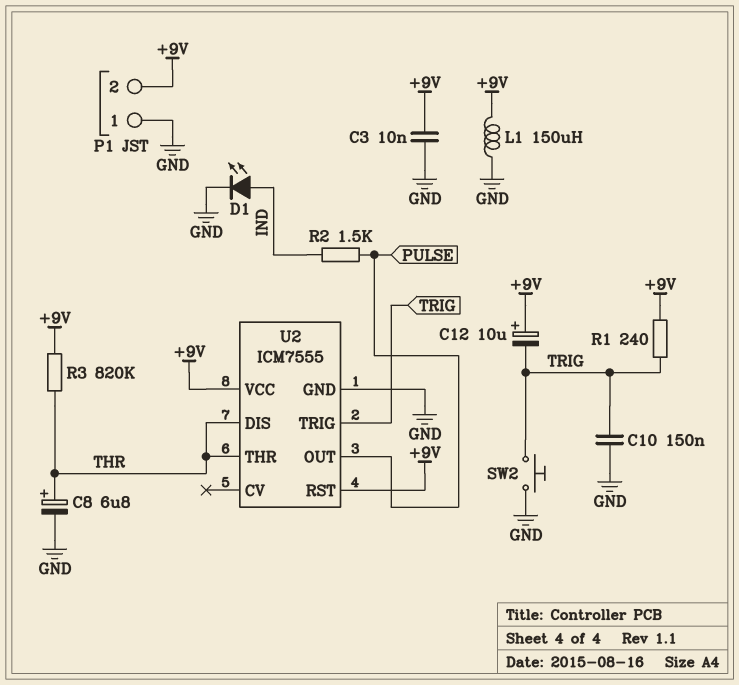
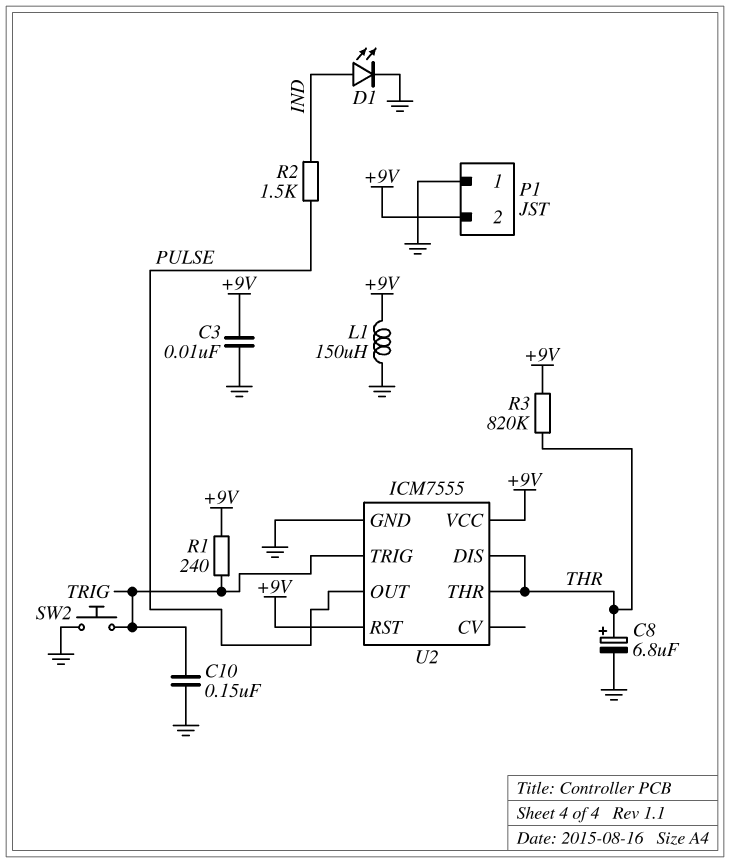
C12: 10uF (plus +9V, minus TRIG) -> none

